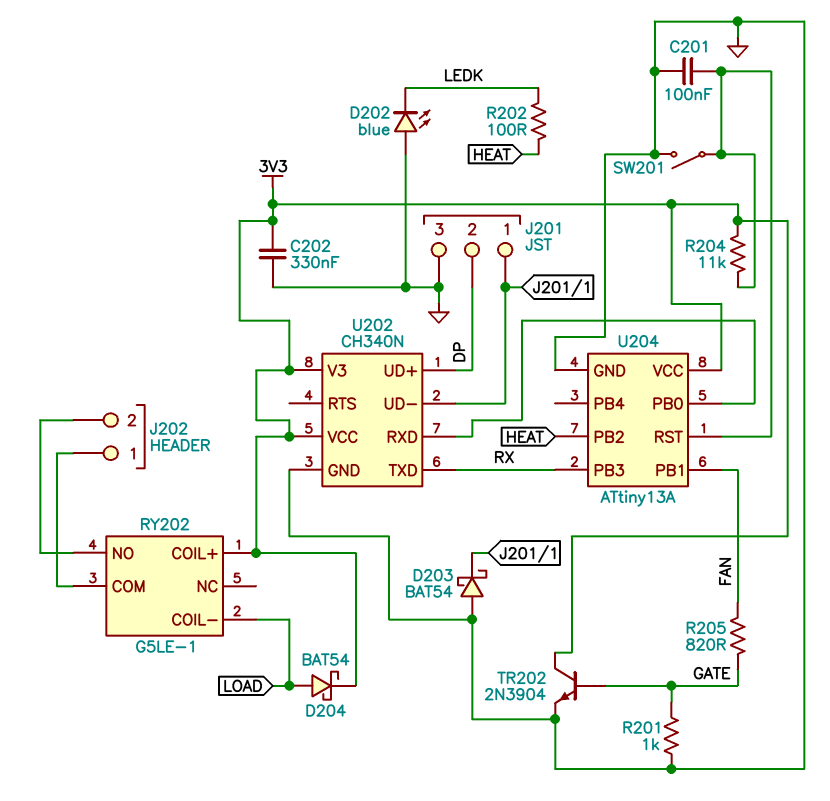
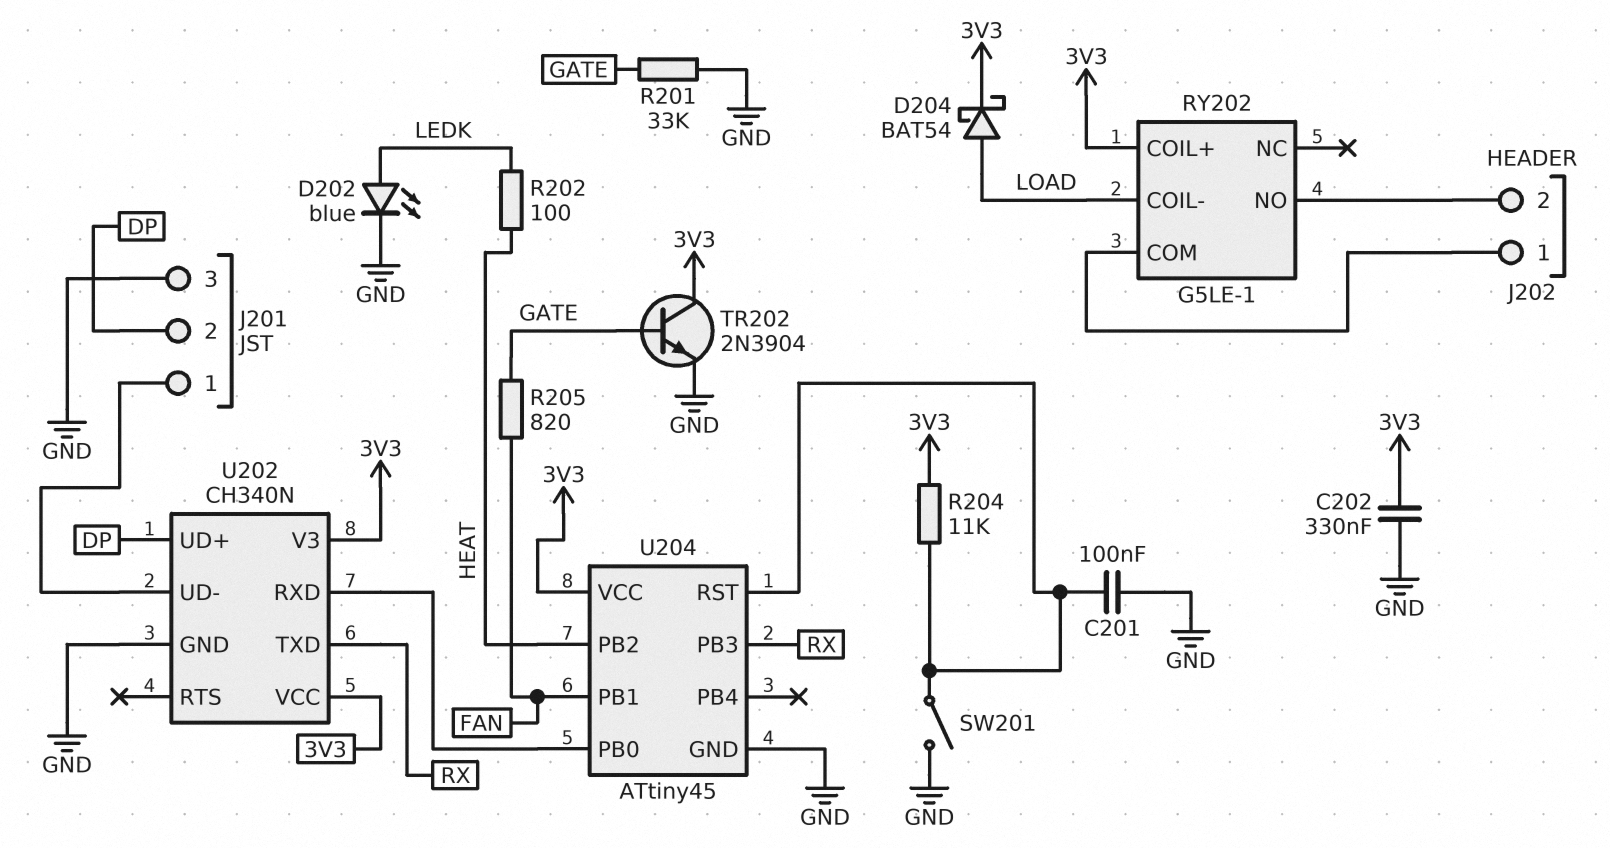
D202: LED blue (A GND, K LEDK) -> LED blue (A LEDK, K GND)
D203: schottky BAT54 (A GND, K J201/1) -> none
R201: 1k (GATE, GND) -> 33k (GATE, GND)
U204: ATtiny13A -> ATtiny45

